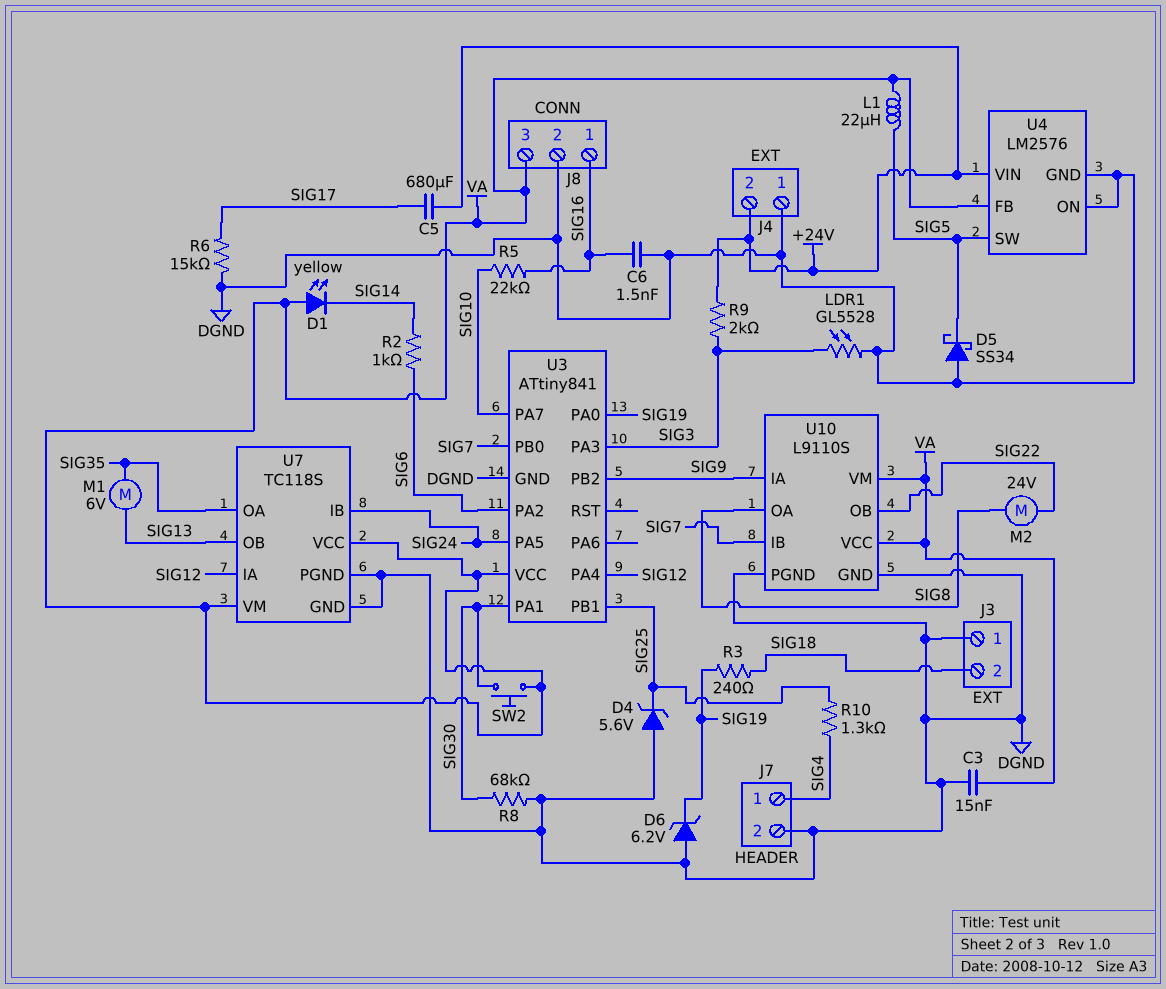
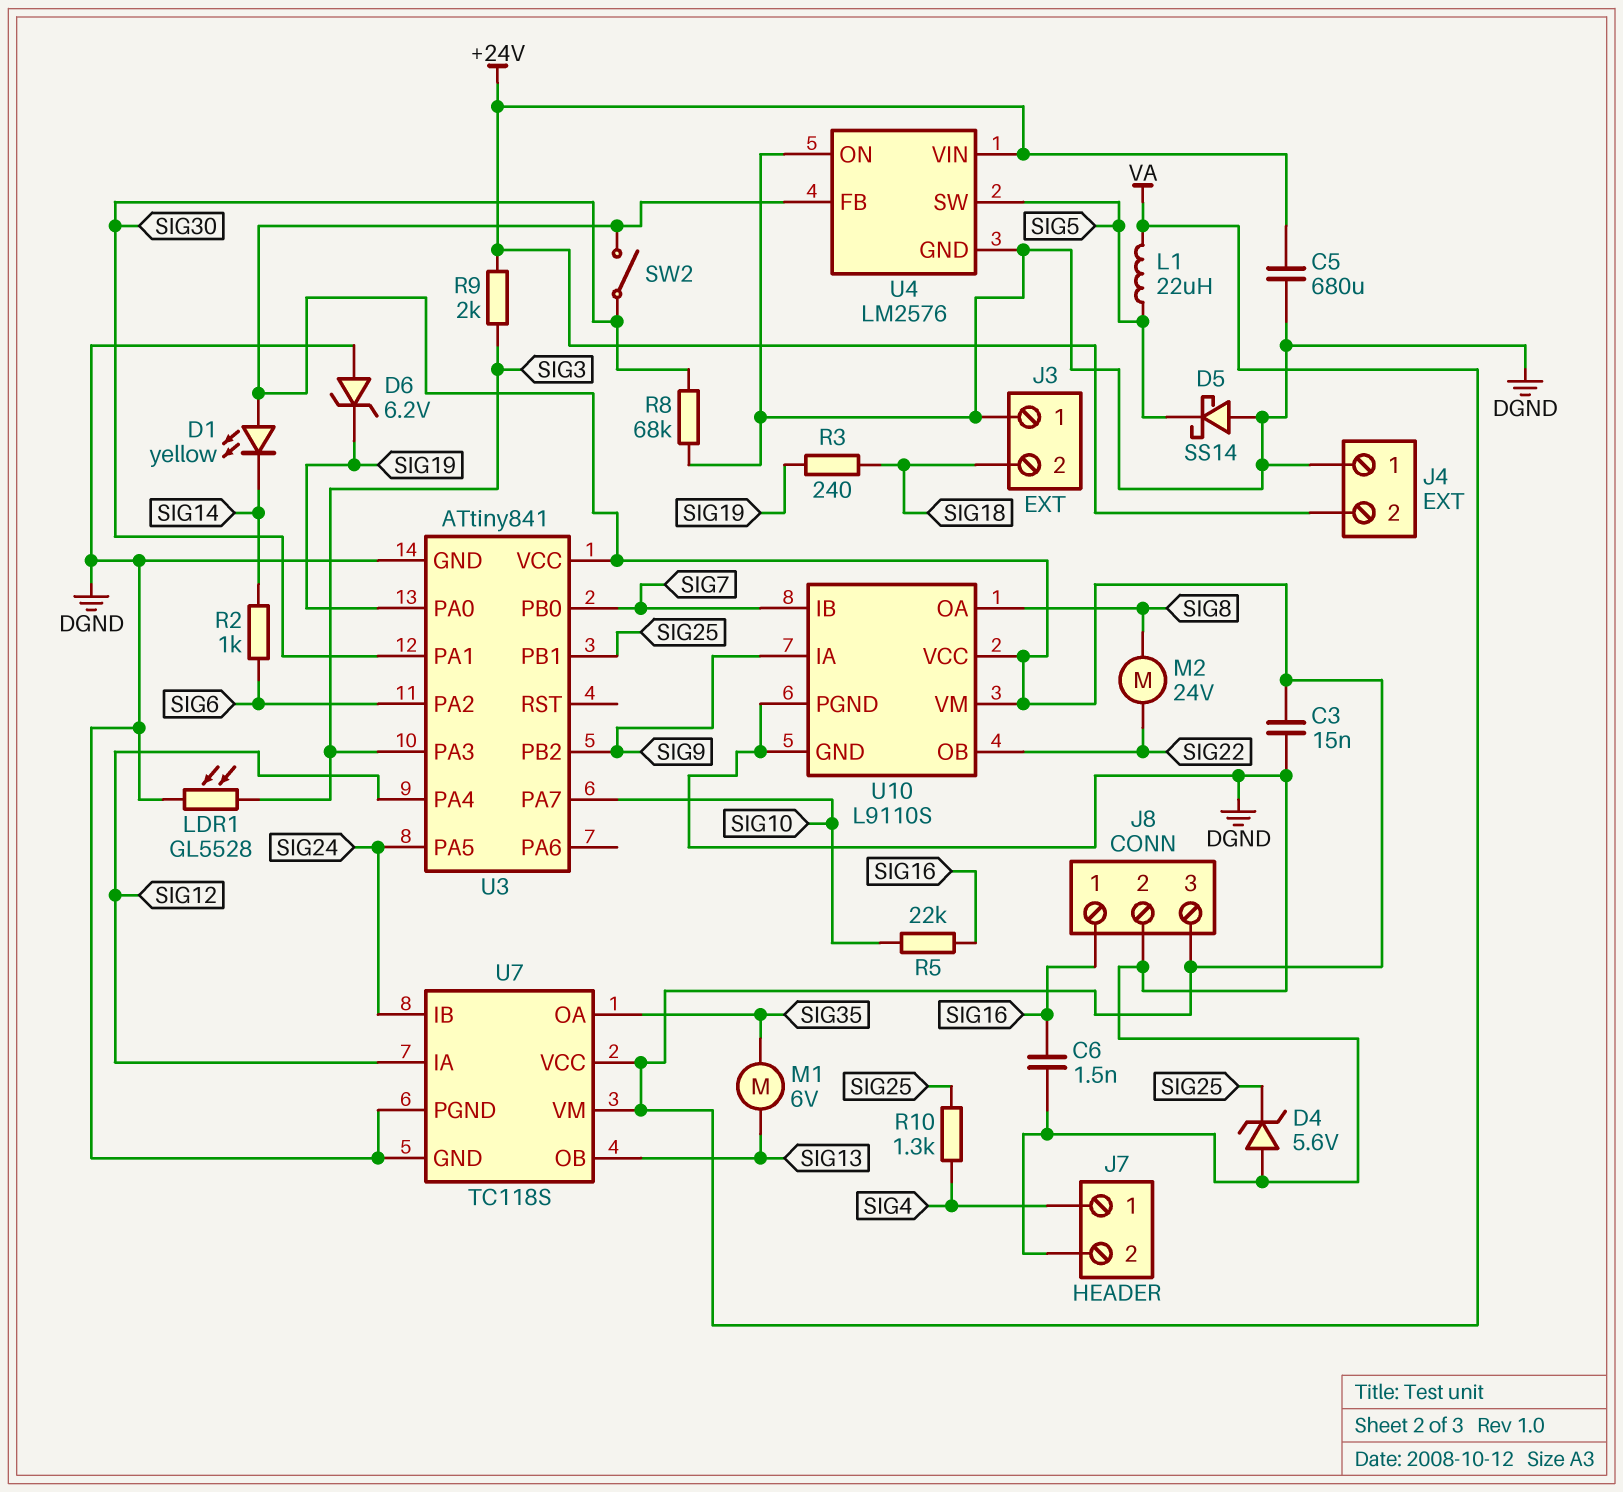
C5: 680uF (+24V, SIG17) -> 680uF (+24V, DGND)
D5: schottky SS34 (A DGND, K SIG5) -> schottky SS14 (A DGND, K SIG5)
R6: 15k (DGND, SIG17) -> none
SW2: button (SIG30, VA) -> switch (SIG30, VA)

